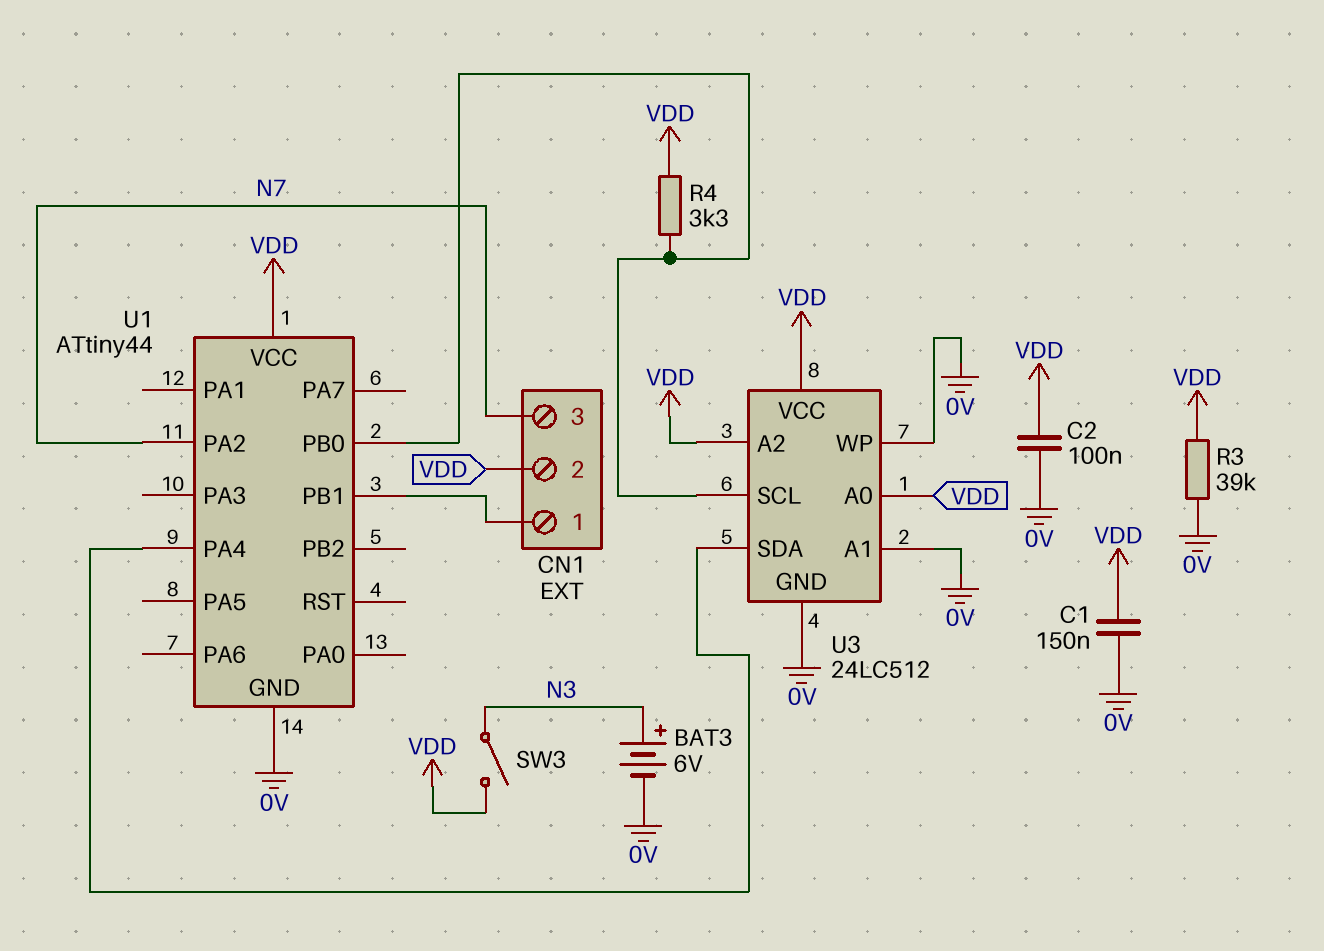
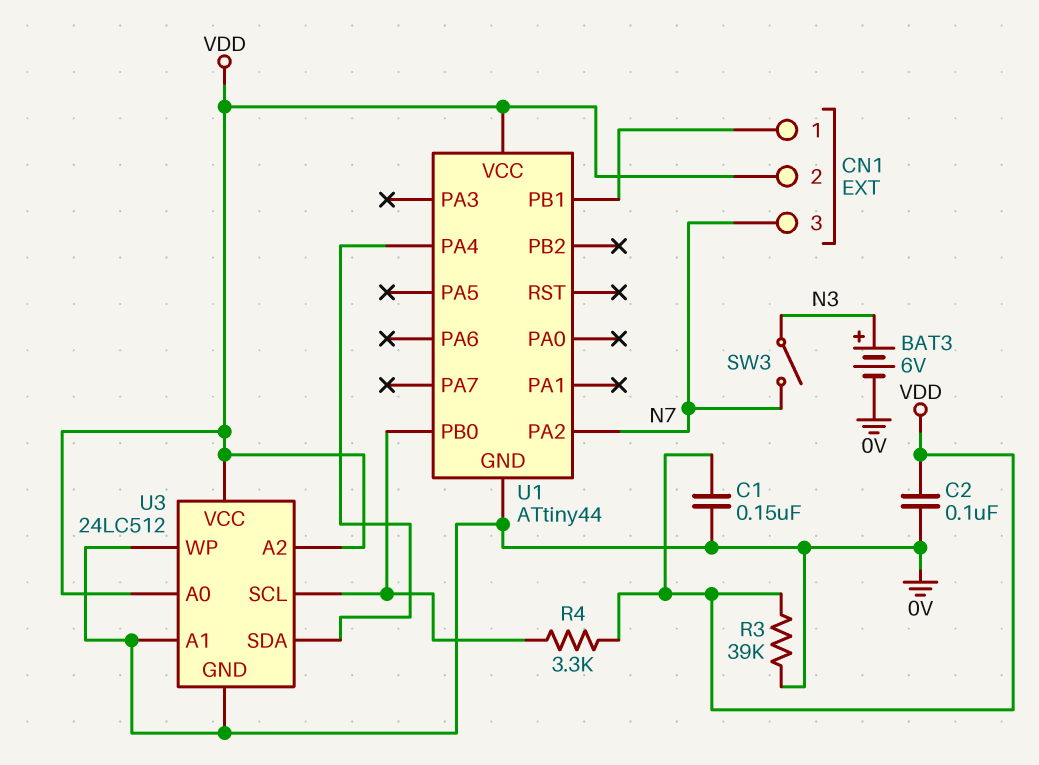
SW3: switch (N3, VDD) -> switch (N3, N7)

